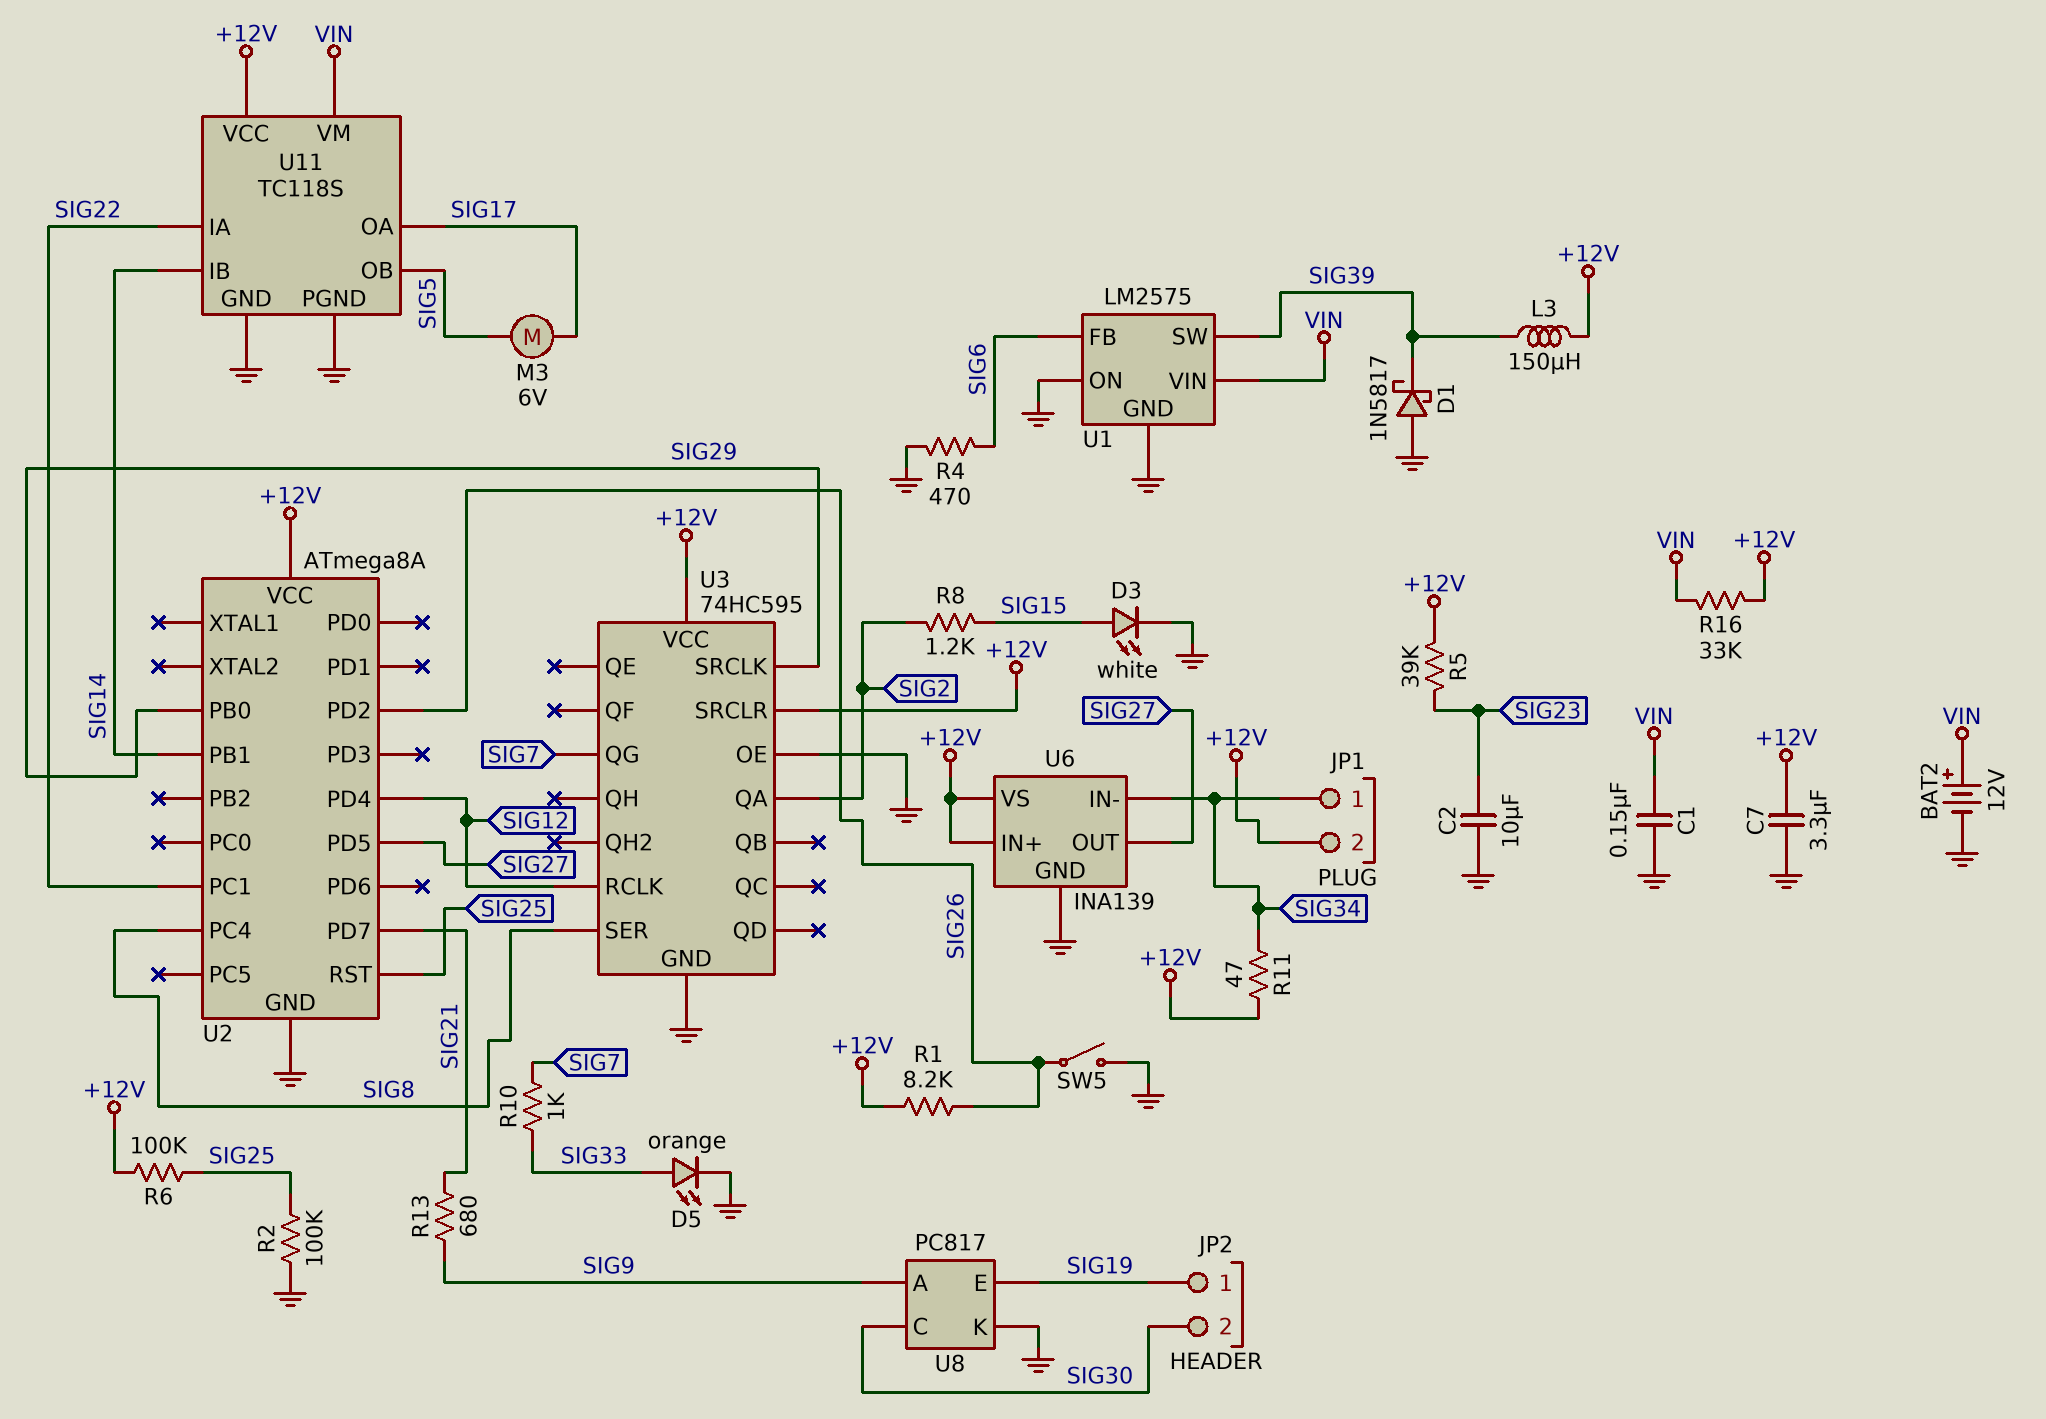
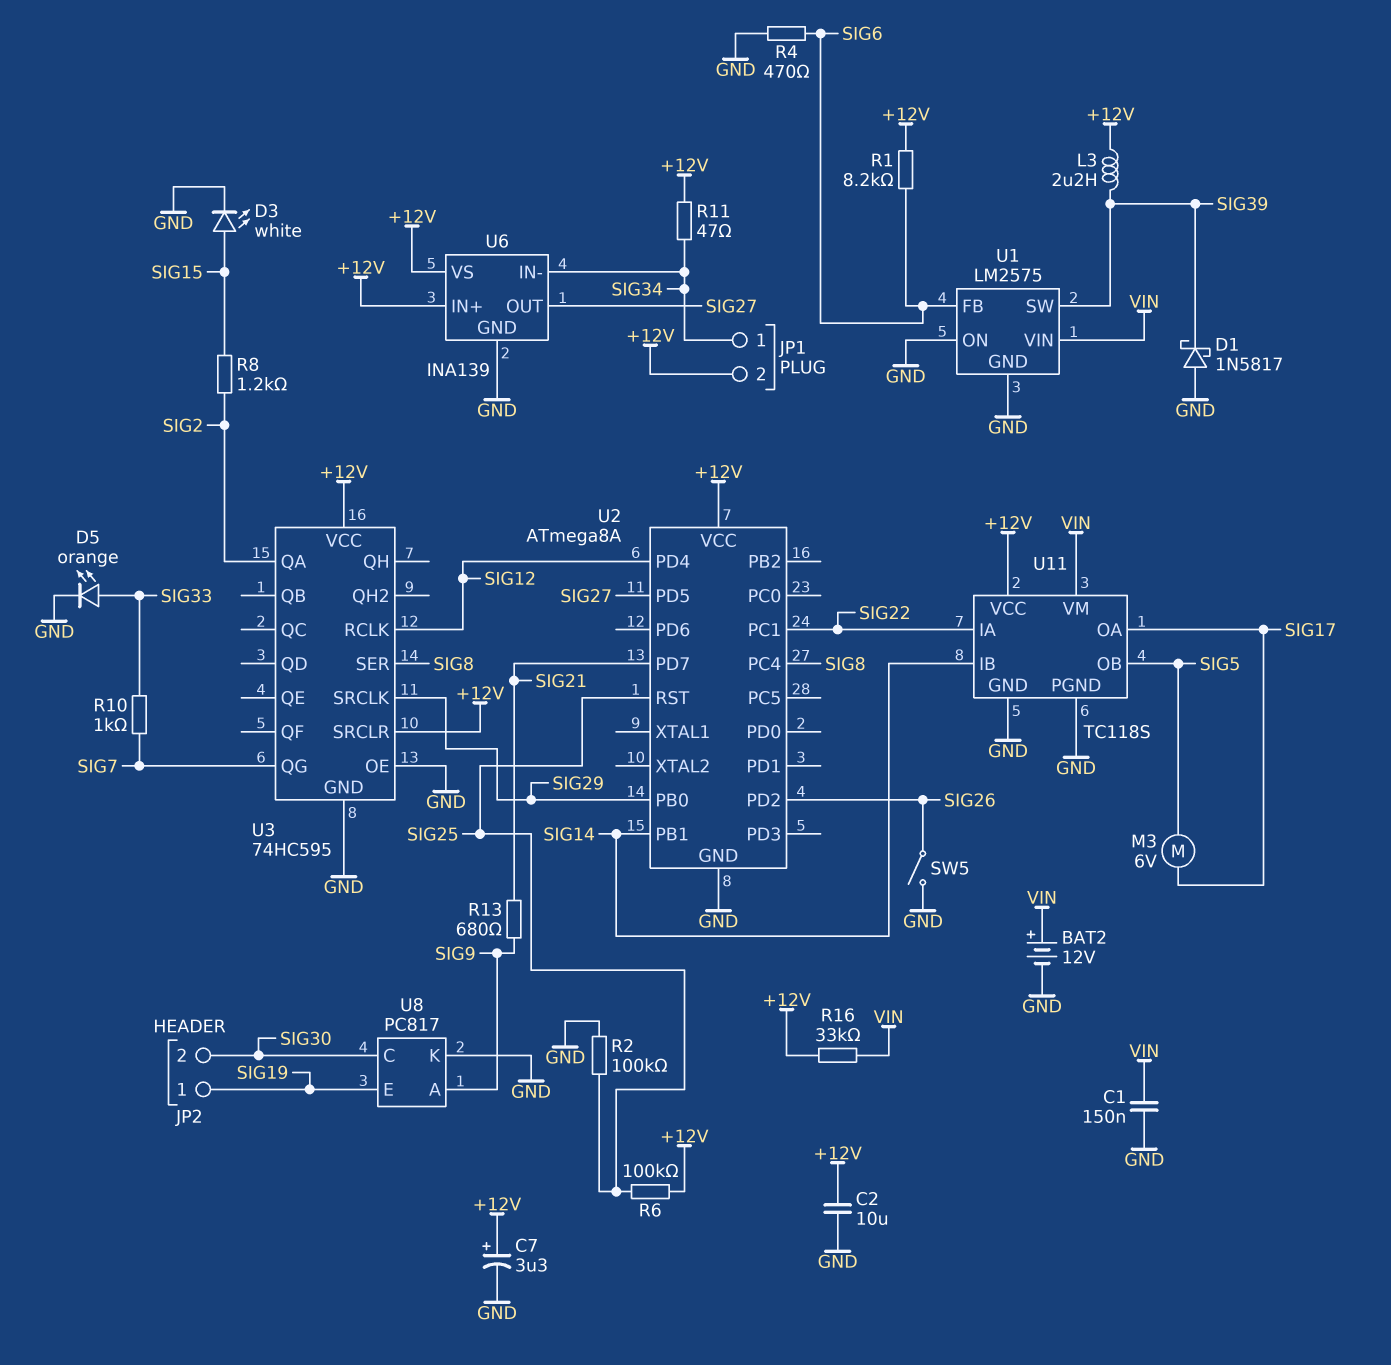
C2: 10uF (GND, SIG23) -> 10uF (+12V, GND)
C7: 3.3uF (+12V, GND) -> 3.3uF (plus +12V, minus GND)
L3: 150uH (+12V, SIG39) -> 2.2uH (+12V, SIG39)
R1: 8.2k (+12V, SIG26) -> 8.2k (+12V, SIG6)
R5: 39k (+12V, SIG23) -> none

